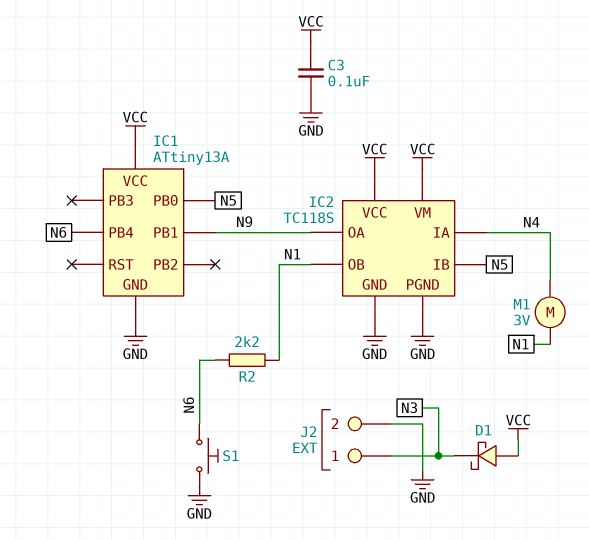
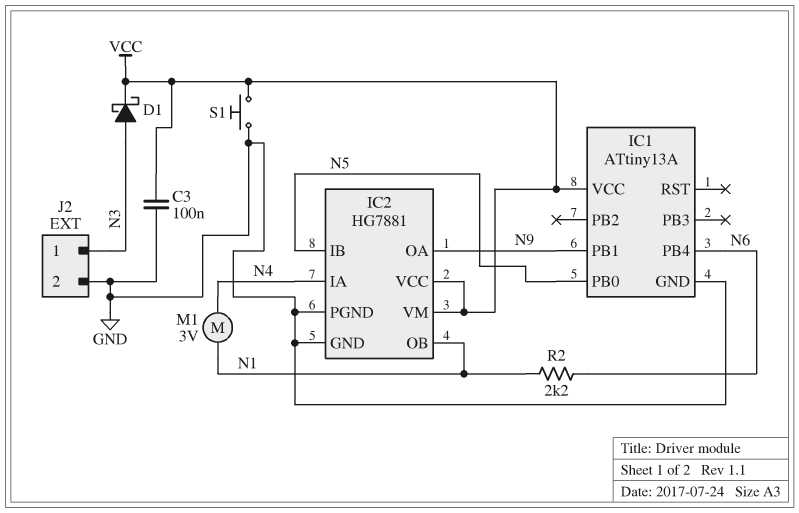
D1: schottky (A VCC, K N3) -> schottky (A N3, K VCC)
IC2: TC118S -> HG7881
S1: button (GND, N6) -> button (GND, VCC)

